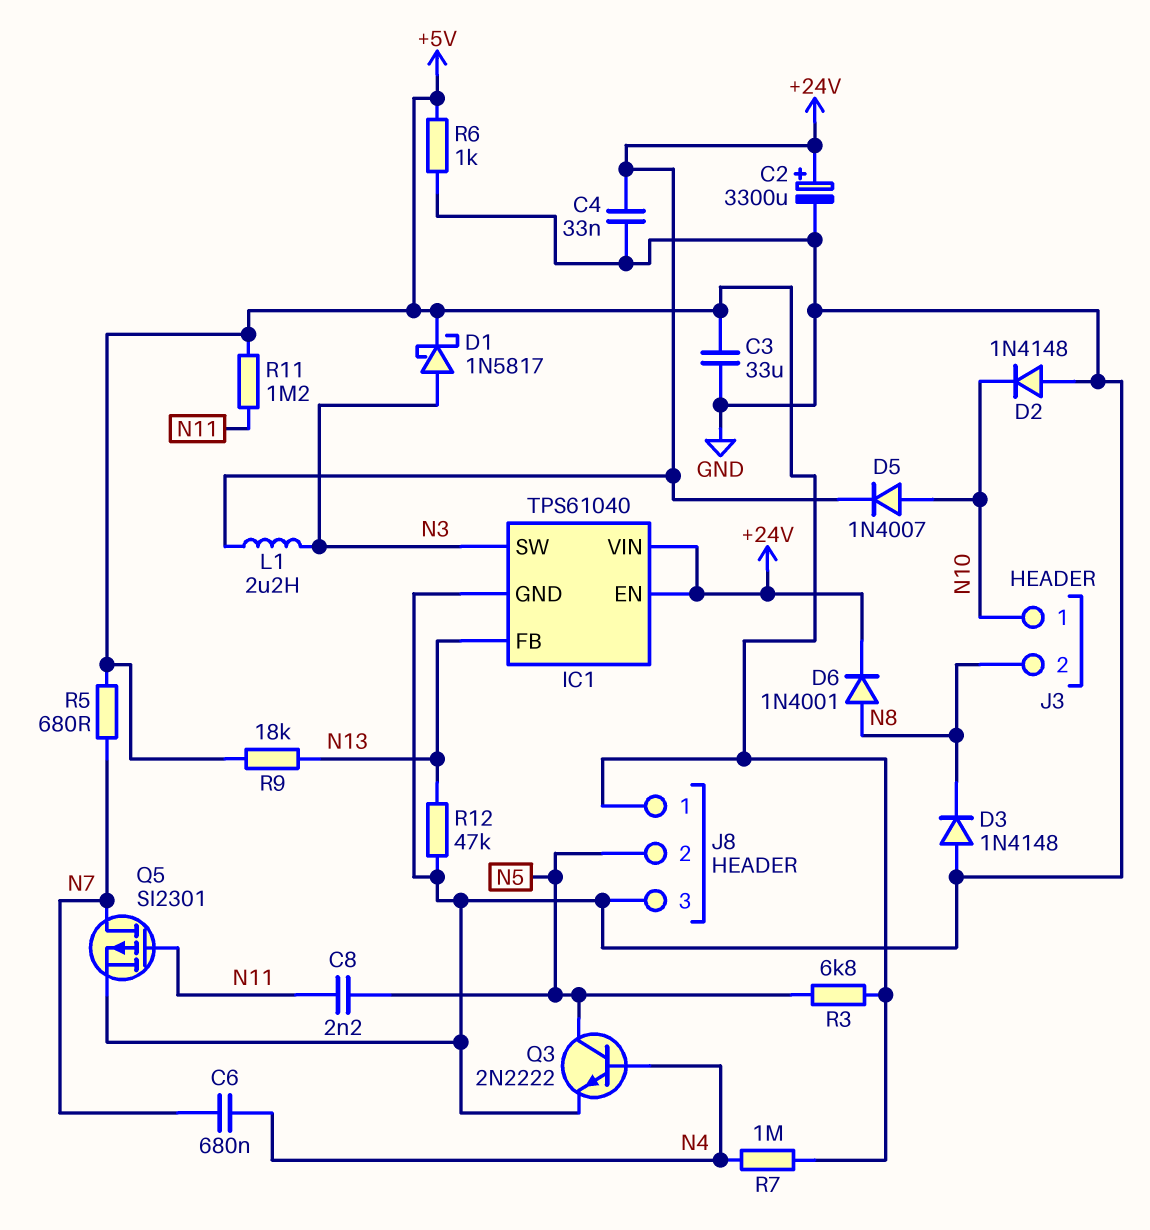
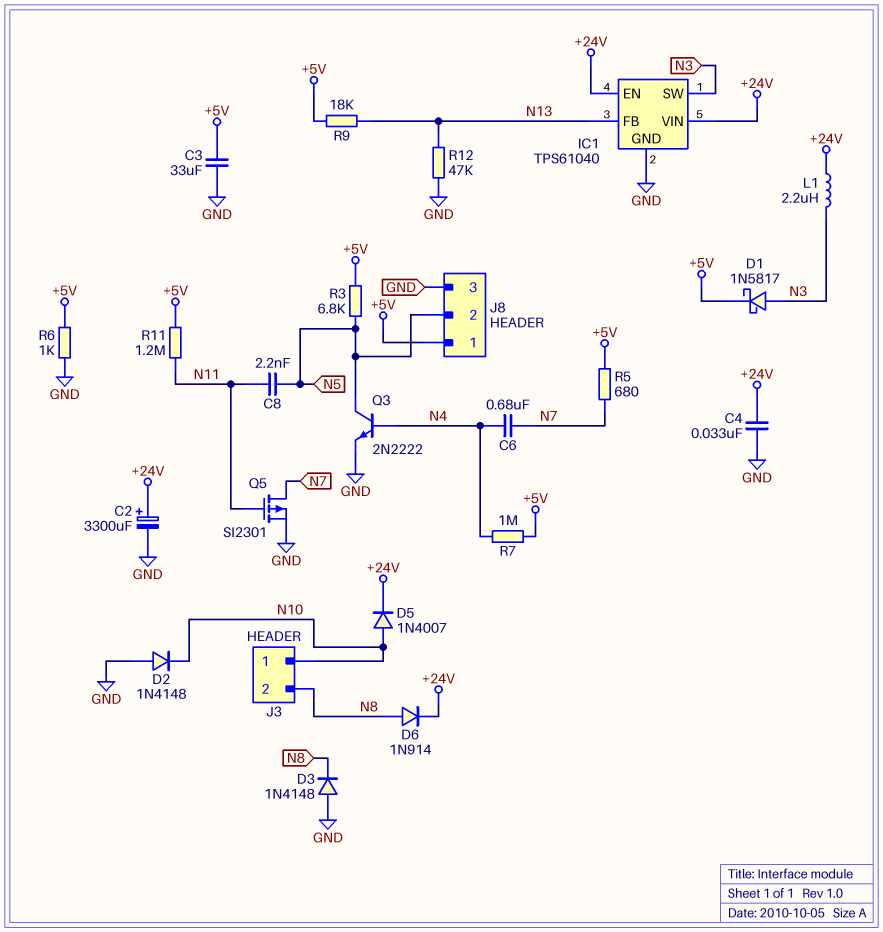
D6: diode 1N4001 (A N8, K +24V) -> diode 1N914 (A N8, K +24V)

